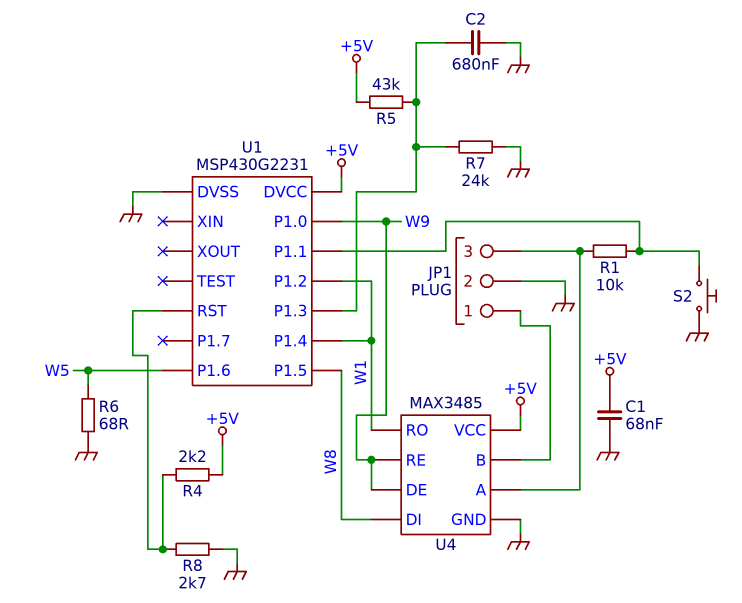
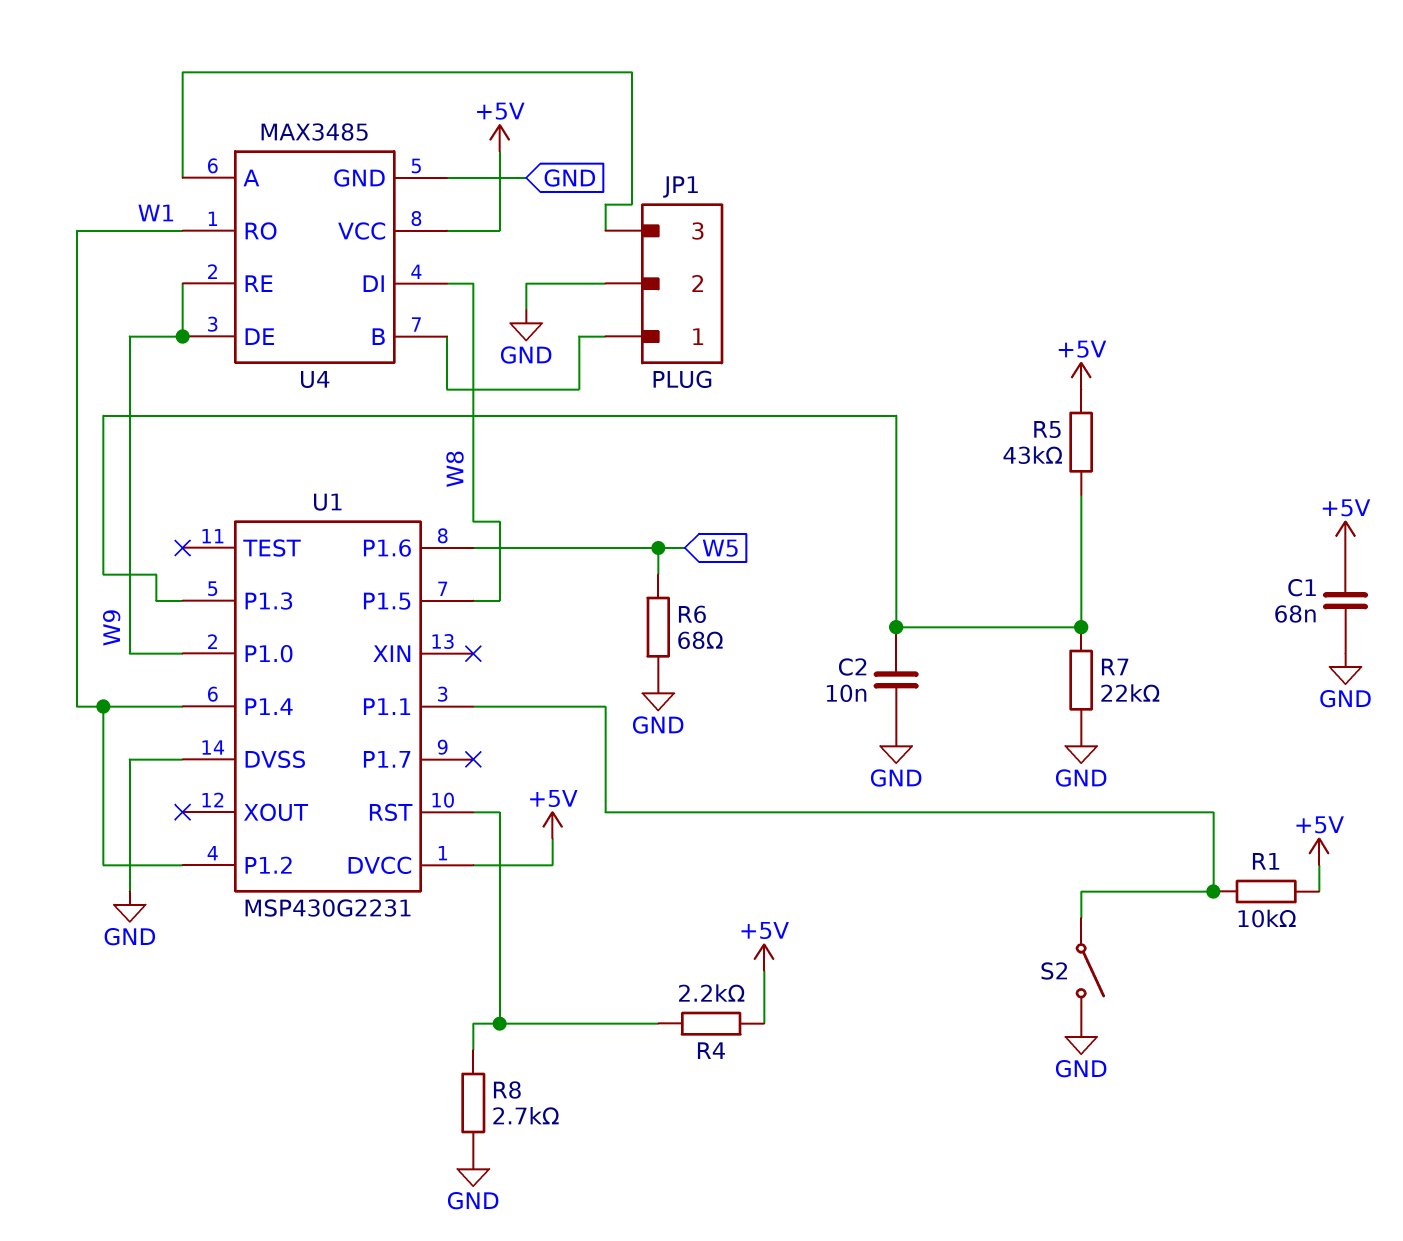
C2: 680nF (GND, U1/P1.3) -> 10nF (GND, U1/P1.3)
R1: 10k (JP1/3, U1/P1.1) -> 10k (+5V, U1/P1.1)
R7: 24k (GND, U1/P1.3) -> 22k (GND, U1/P1.3)
S2: button (GND, U1/P1.1) -> switch (GND, U1/P1.1)

